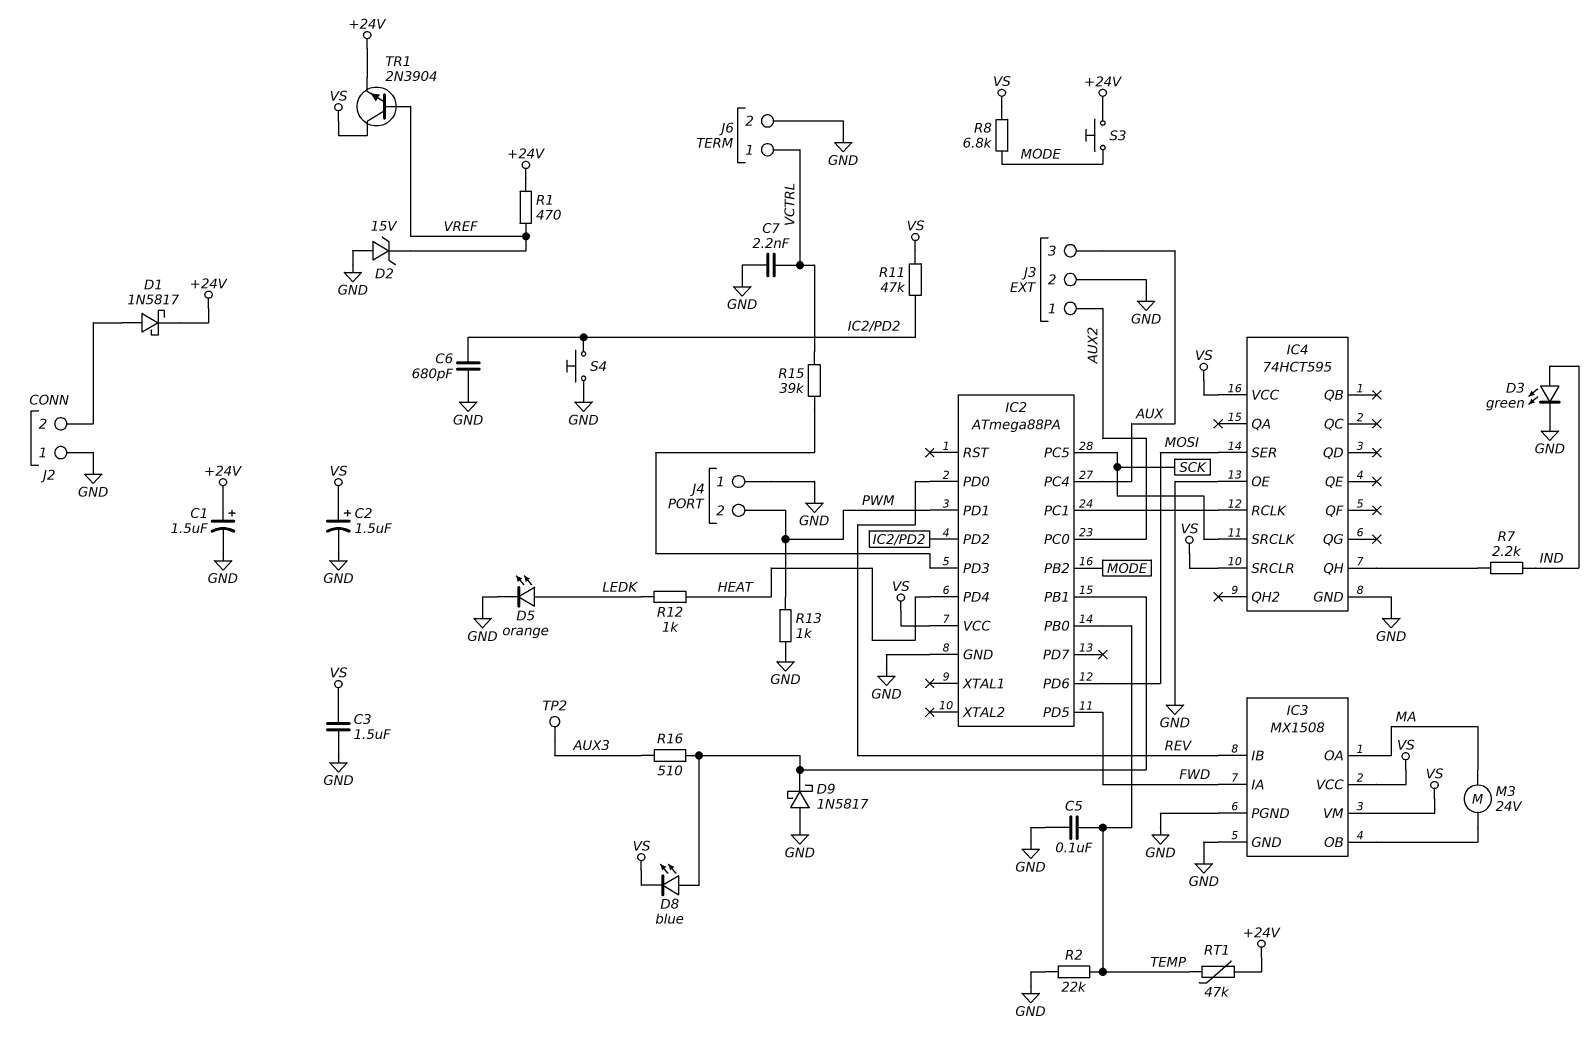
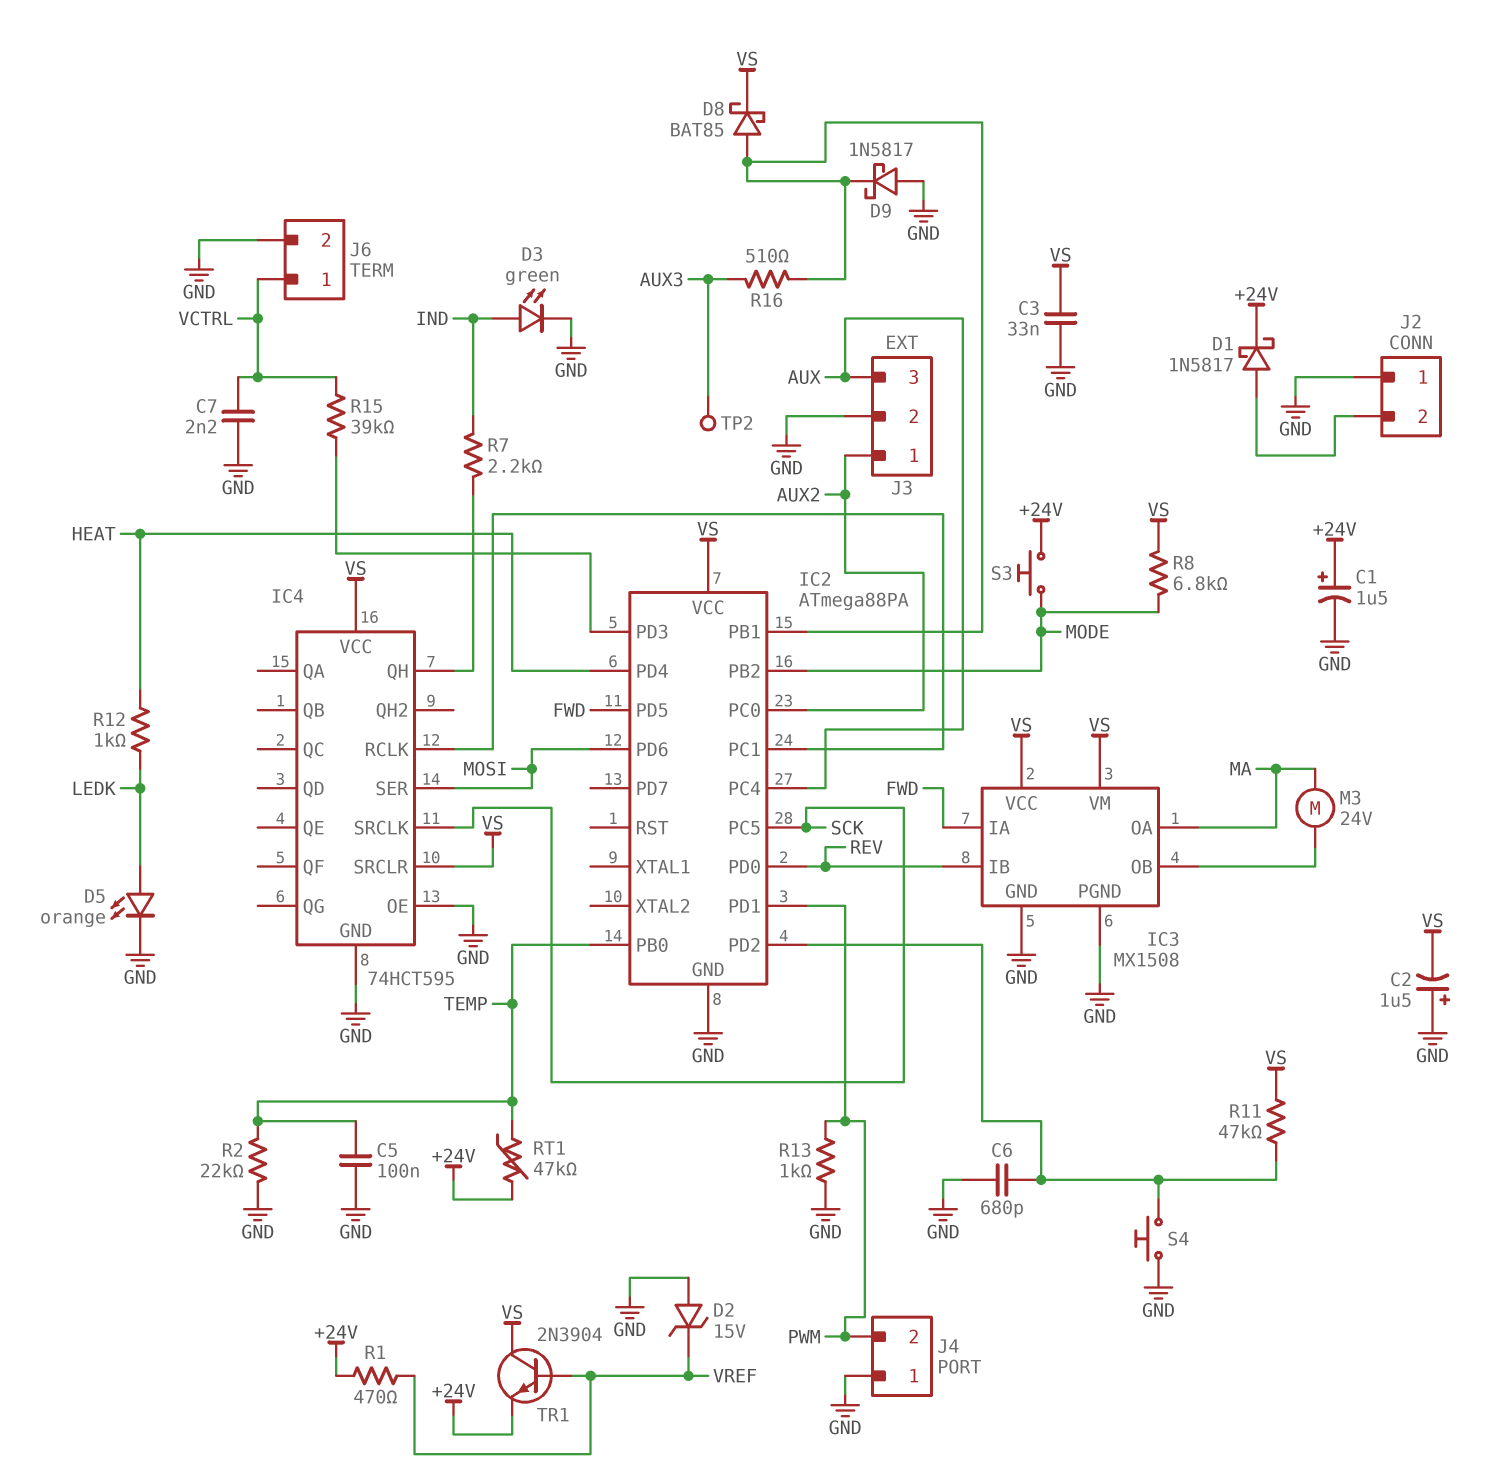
C2: 1.5uF (plus VS, minus GND) -> 1.5uF (plus GND, minus VS)
C3: 1.5uF (GND, VS) -> 33nF (GND, VS)
D8: LED blue (A IC2/PB1, K VS) -> schottky BAT85 (A IC2/PB1, K VS)

